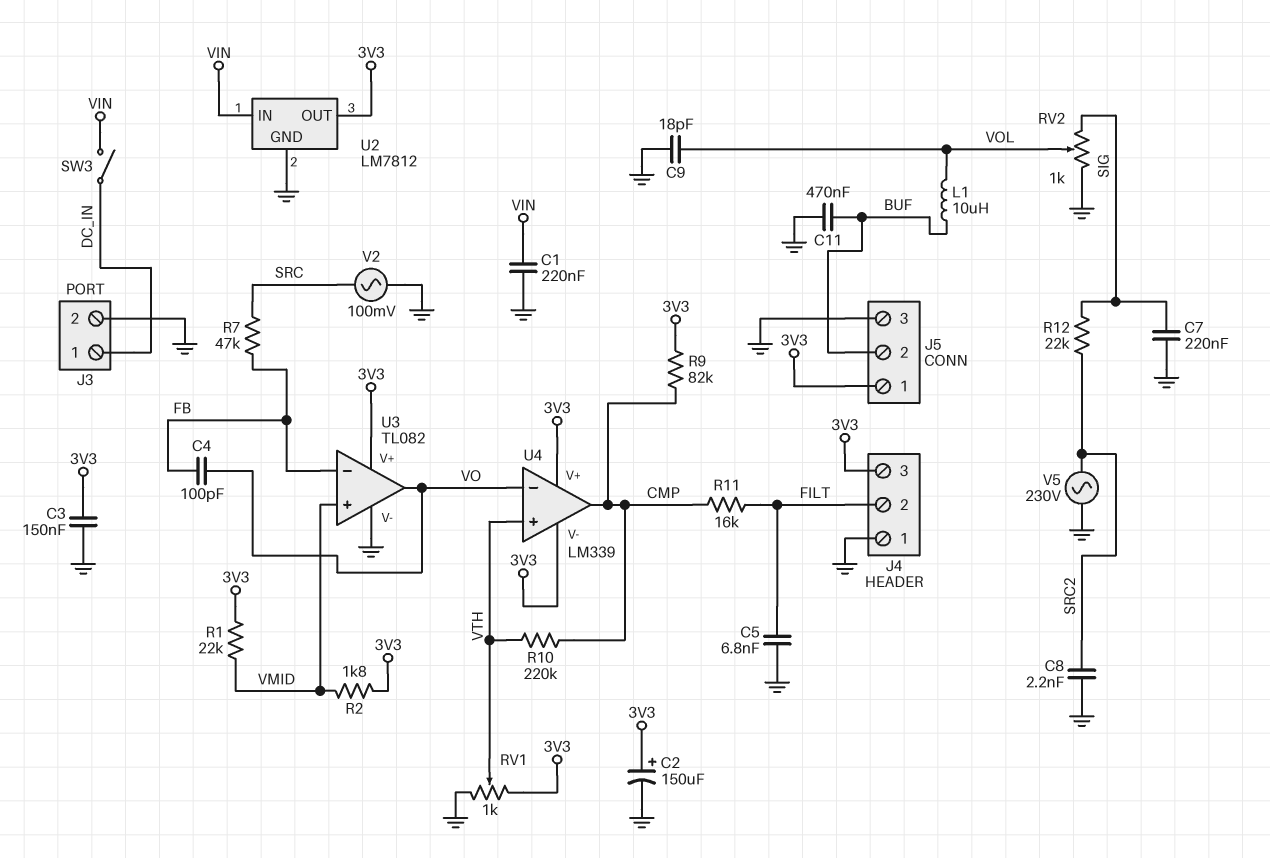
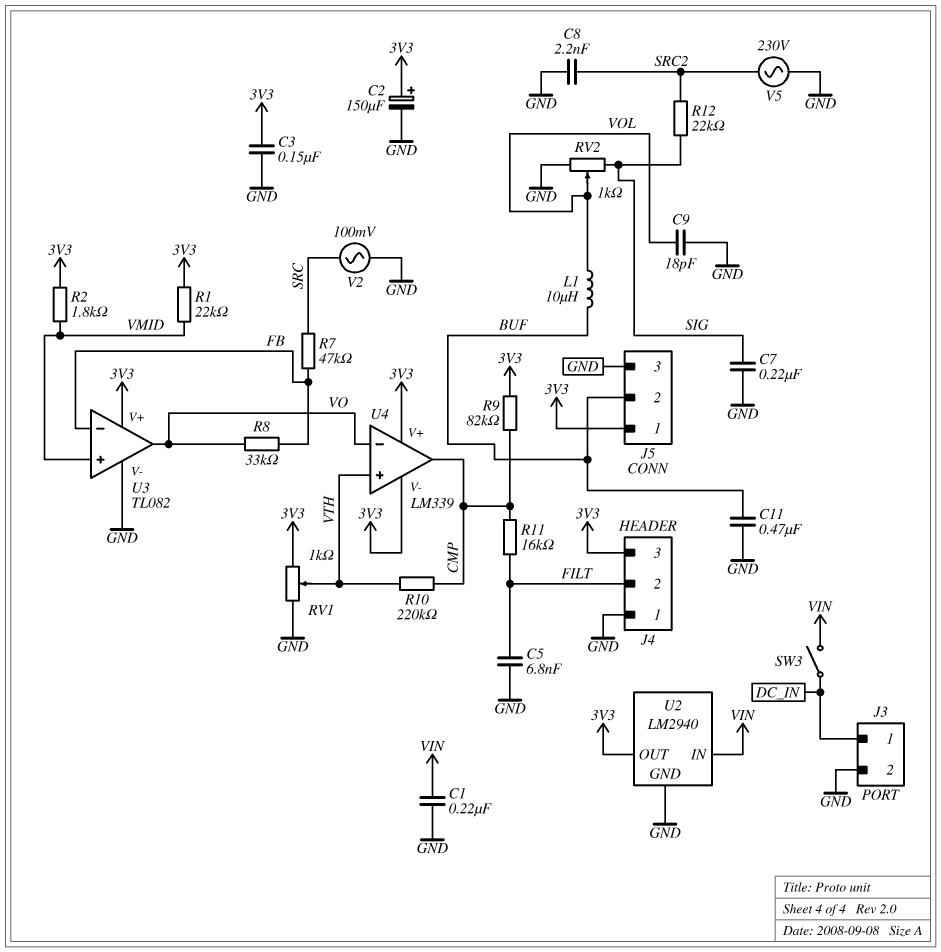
C4: 100pF (FB, VO) -> none
R8: none -> 33k (FB, VO)
U2: LM7812 -> LM2940

